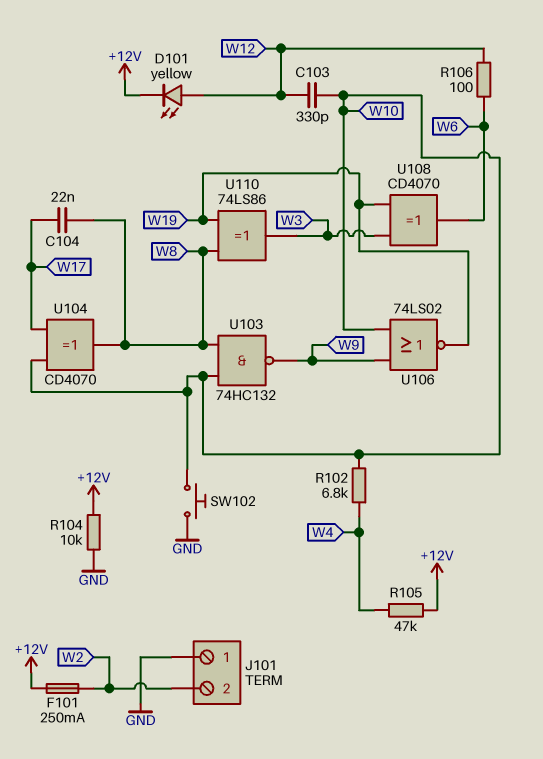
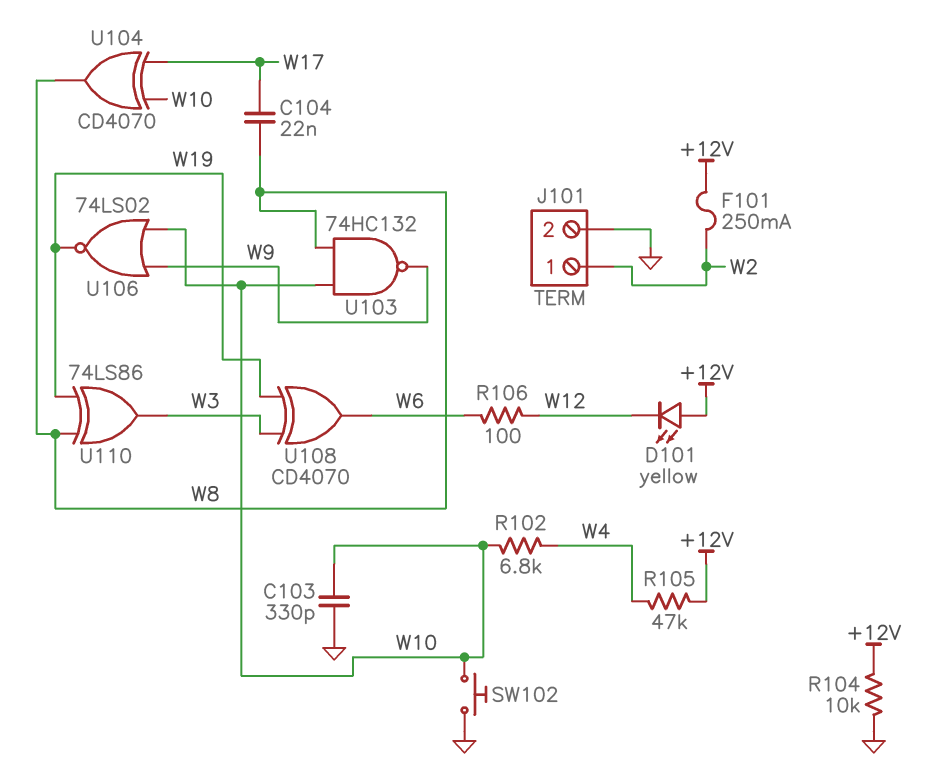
C103: 330pF (W10, W12) -> 330pF (GND, W10)
D101: LED yellow (A W12, K +12V) -> LED yellow (A +12V, K W12)
J101 pin 1: GND -> W2
J101 pin 2: W2 -> GND

